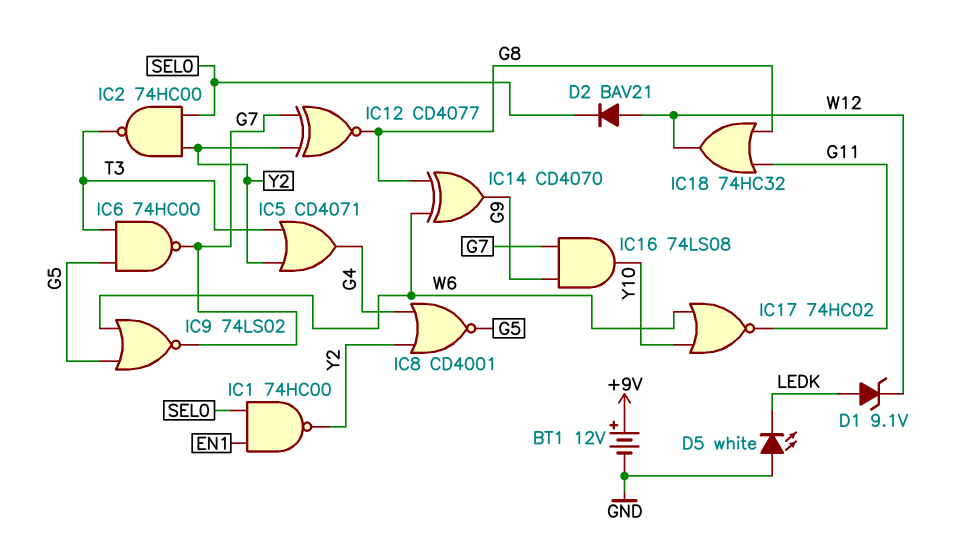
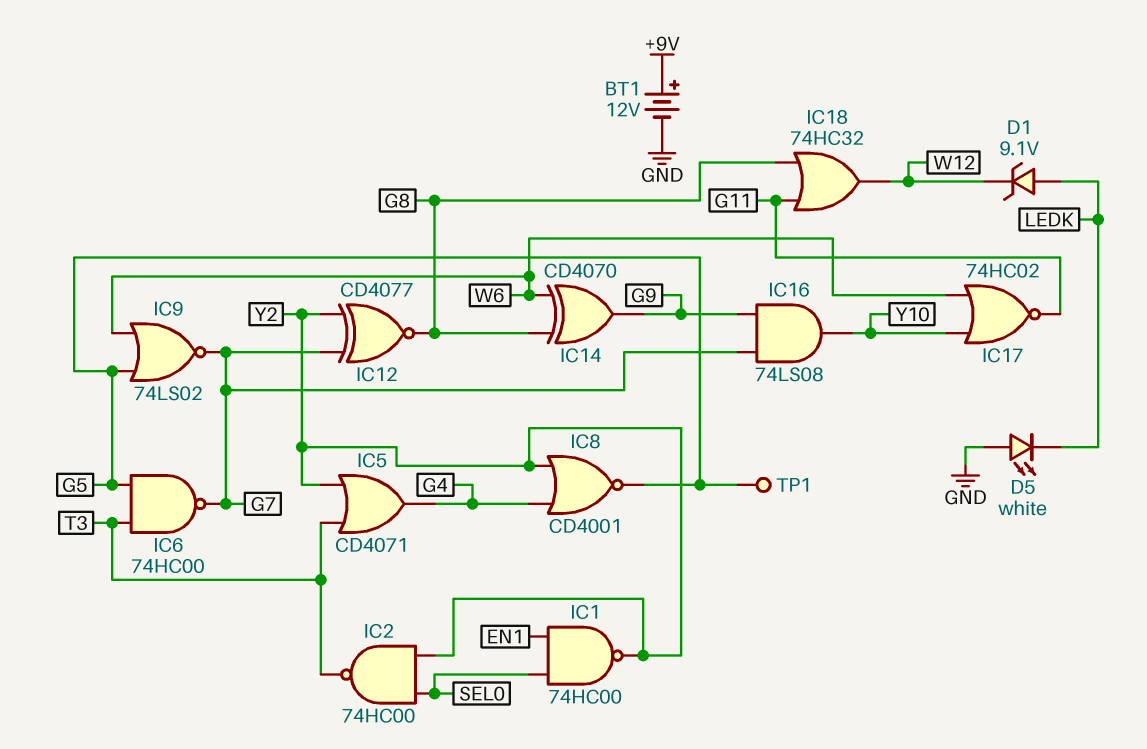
D2: diode BAV21 (A W12, K SEL0) -> none
TP1: none -> test point (G5)

